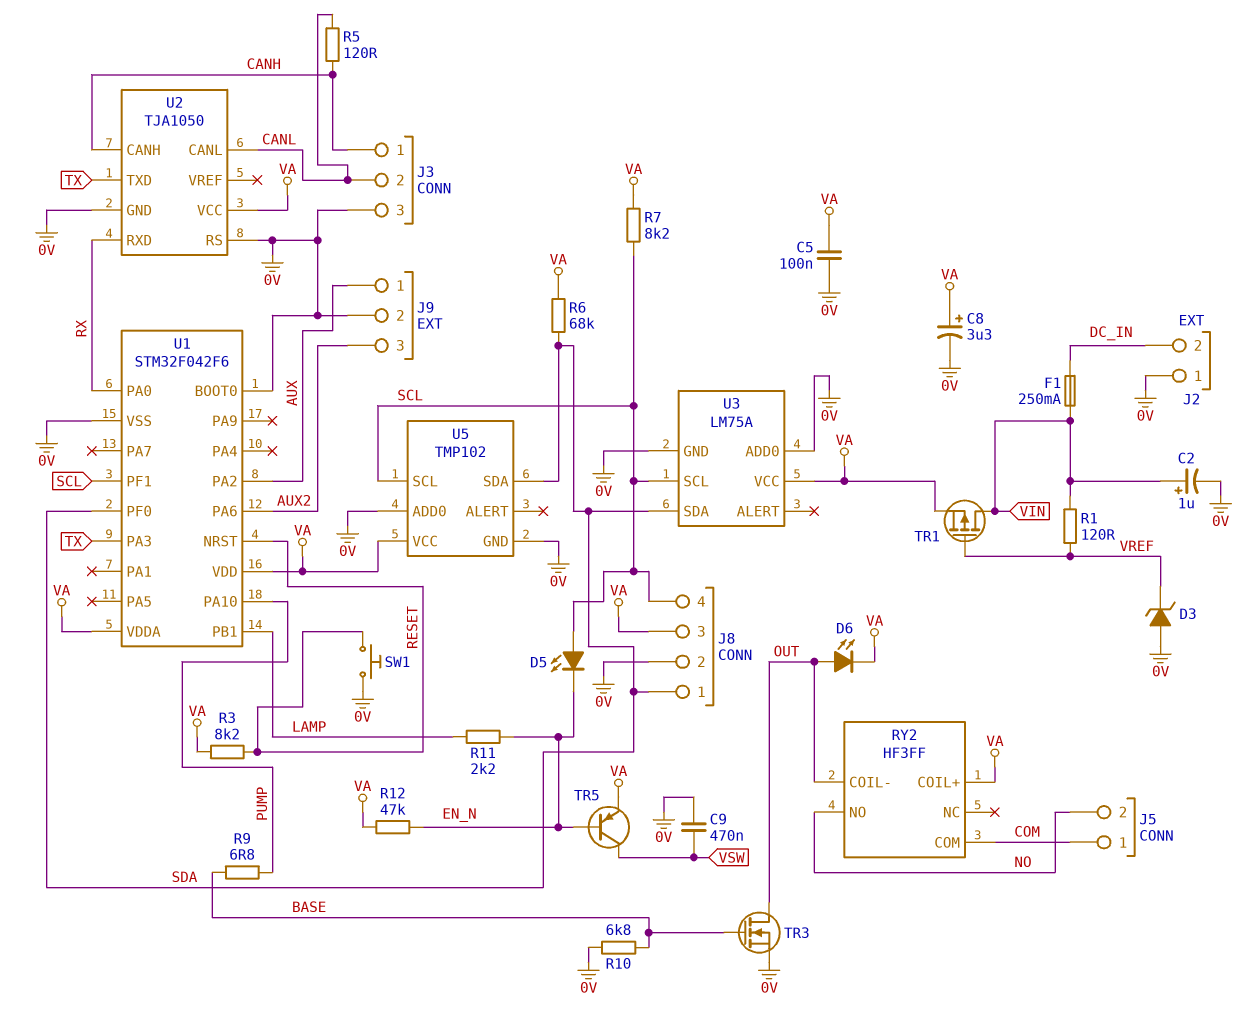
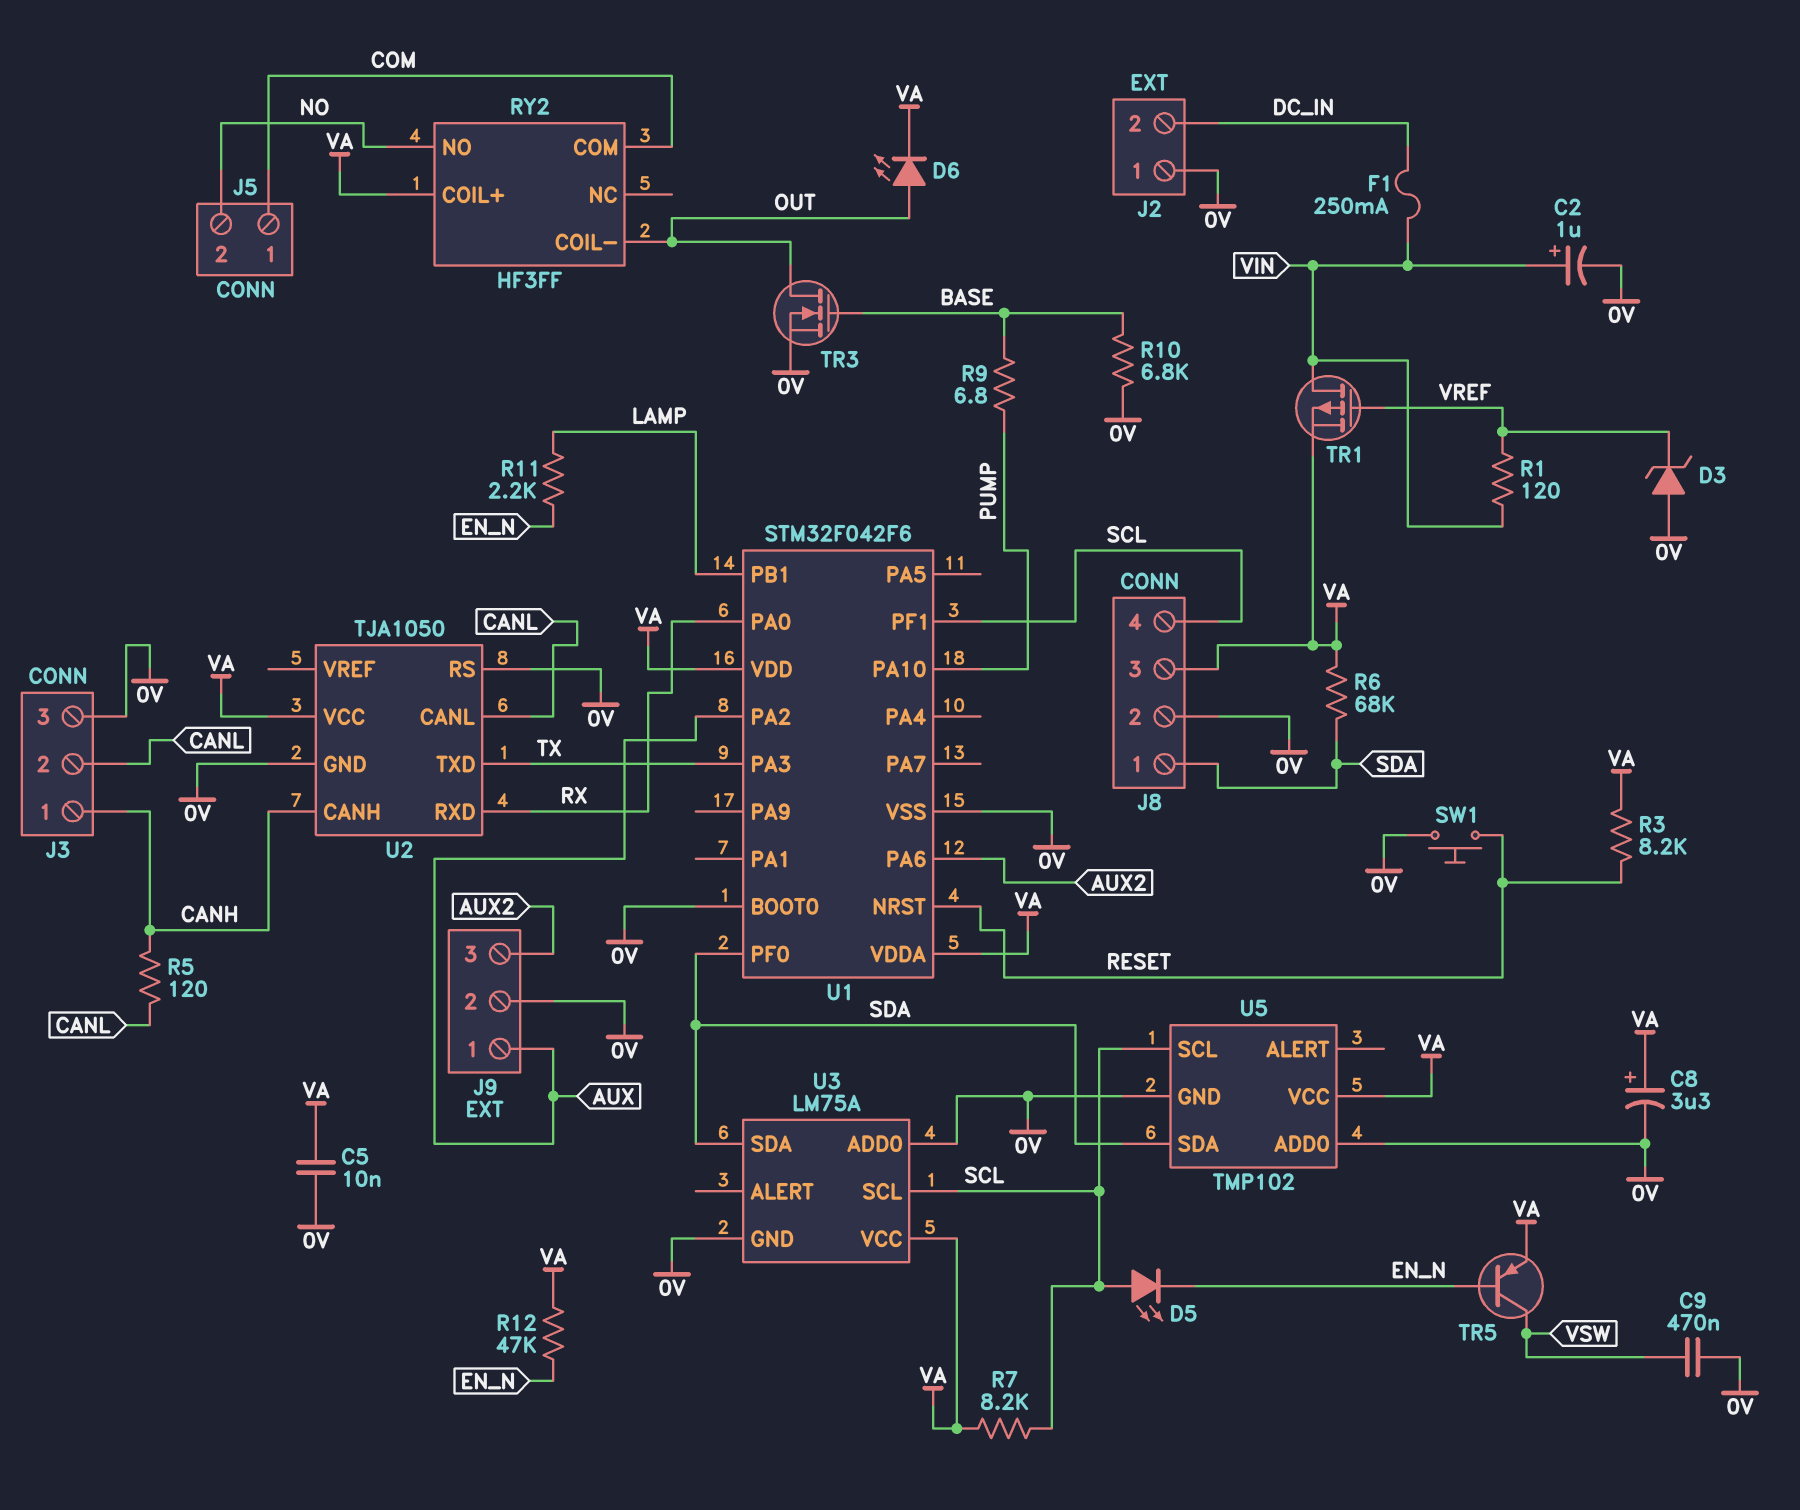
C5: 100nF (0V, VA) -> 10nF (0V, VA)

